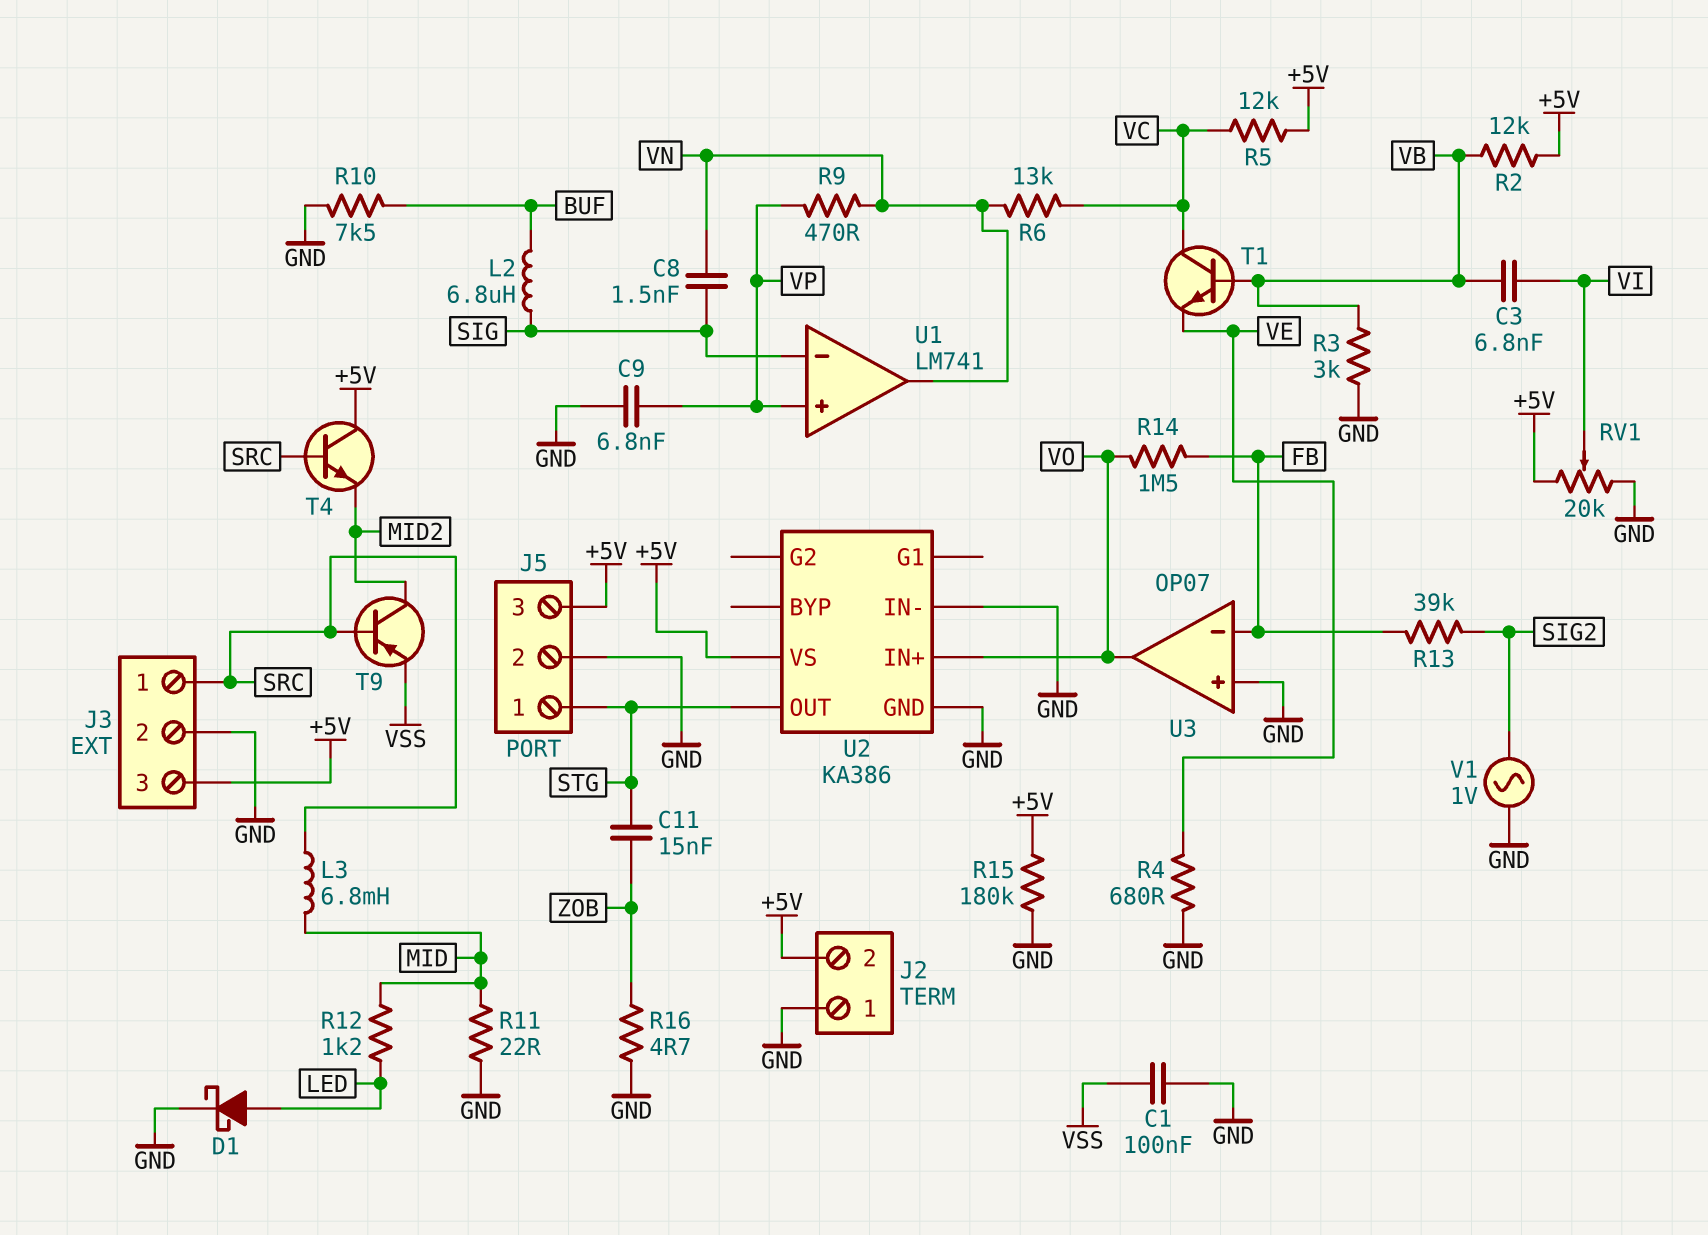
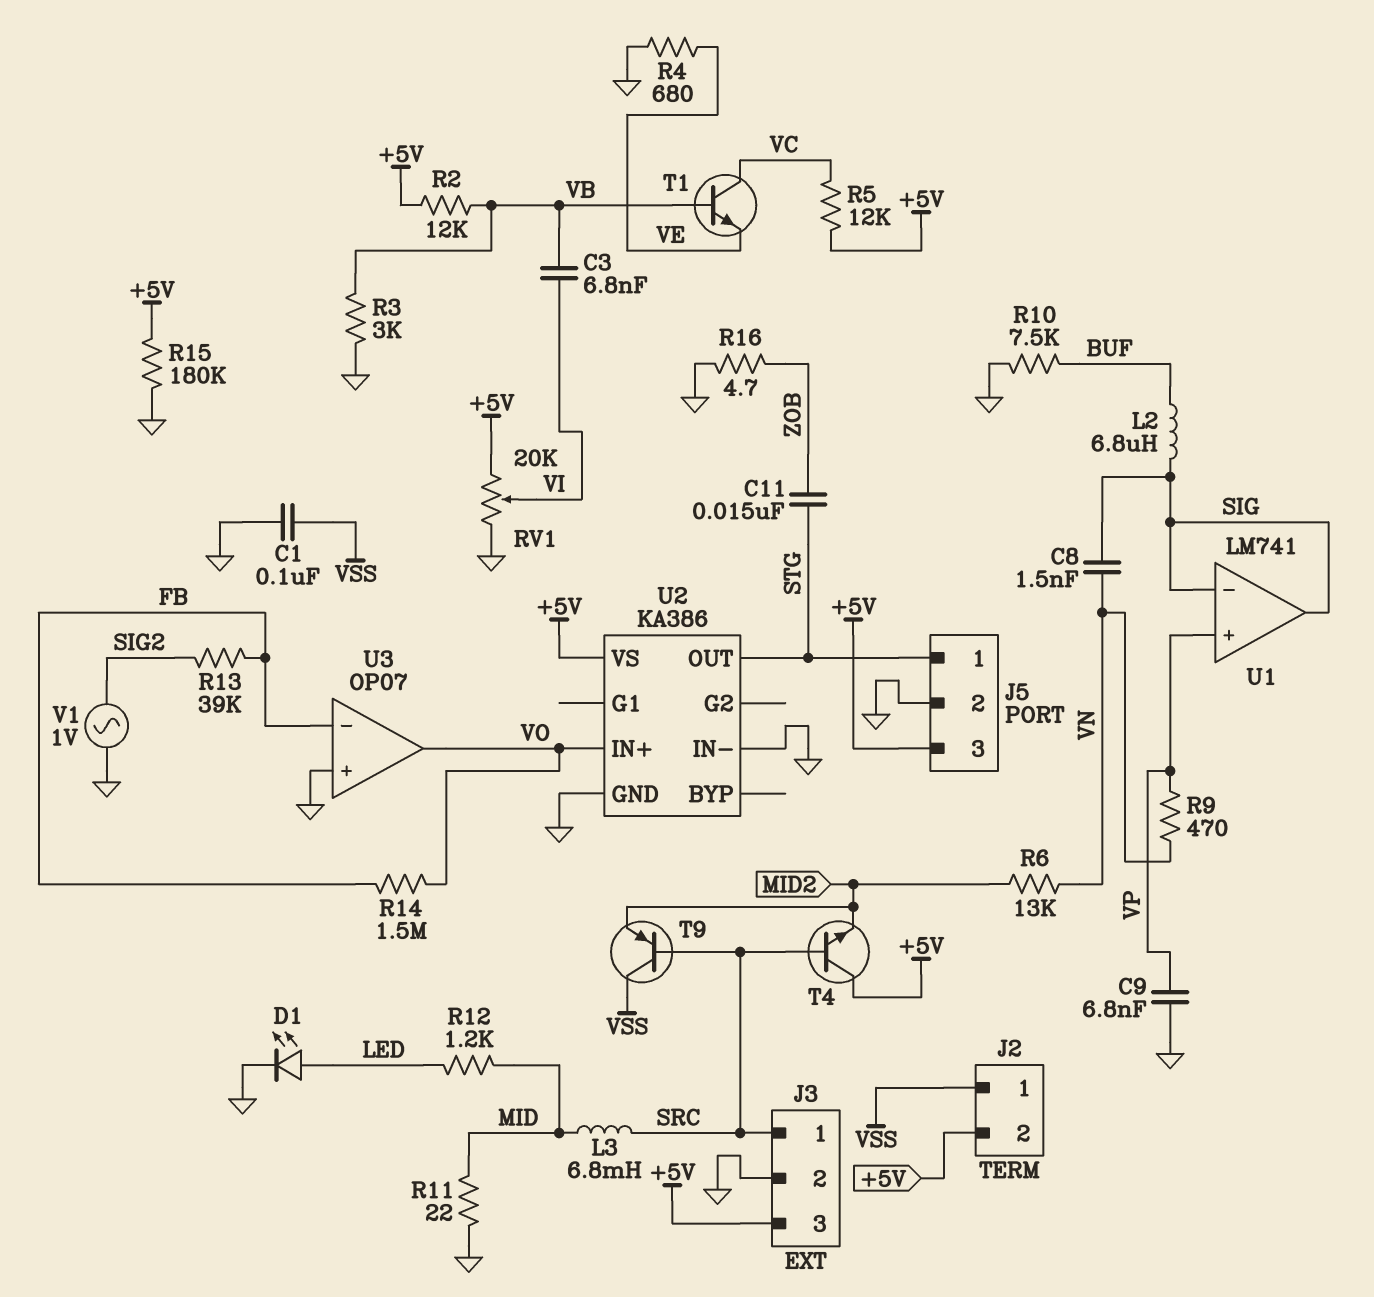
D1: schottky (A LED, K GND) -> LED (A LED, K GND)
J2 pin 1: GND -> VSS
R6: 13k (VC, VN) -> 13k (MID2, VN)
T9: PNP (B SRC, C MID2, E VSS) -> PNP (B SRC, C VSS, E MID2)
U1 pin out: VN -> SIG

